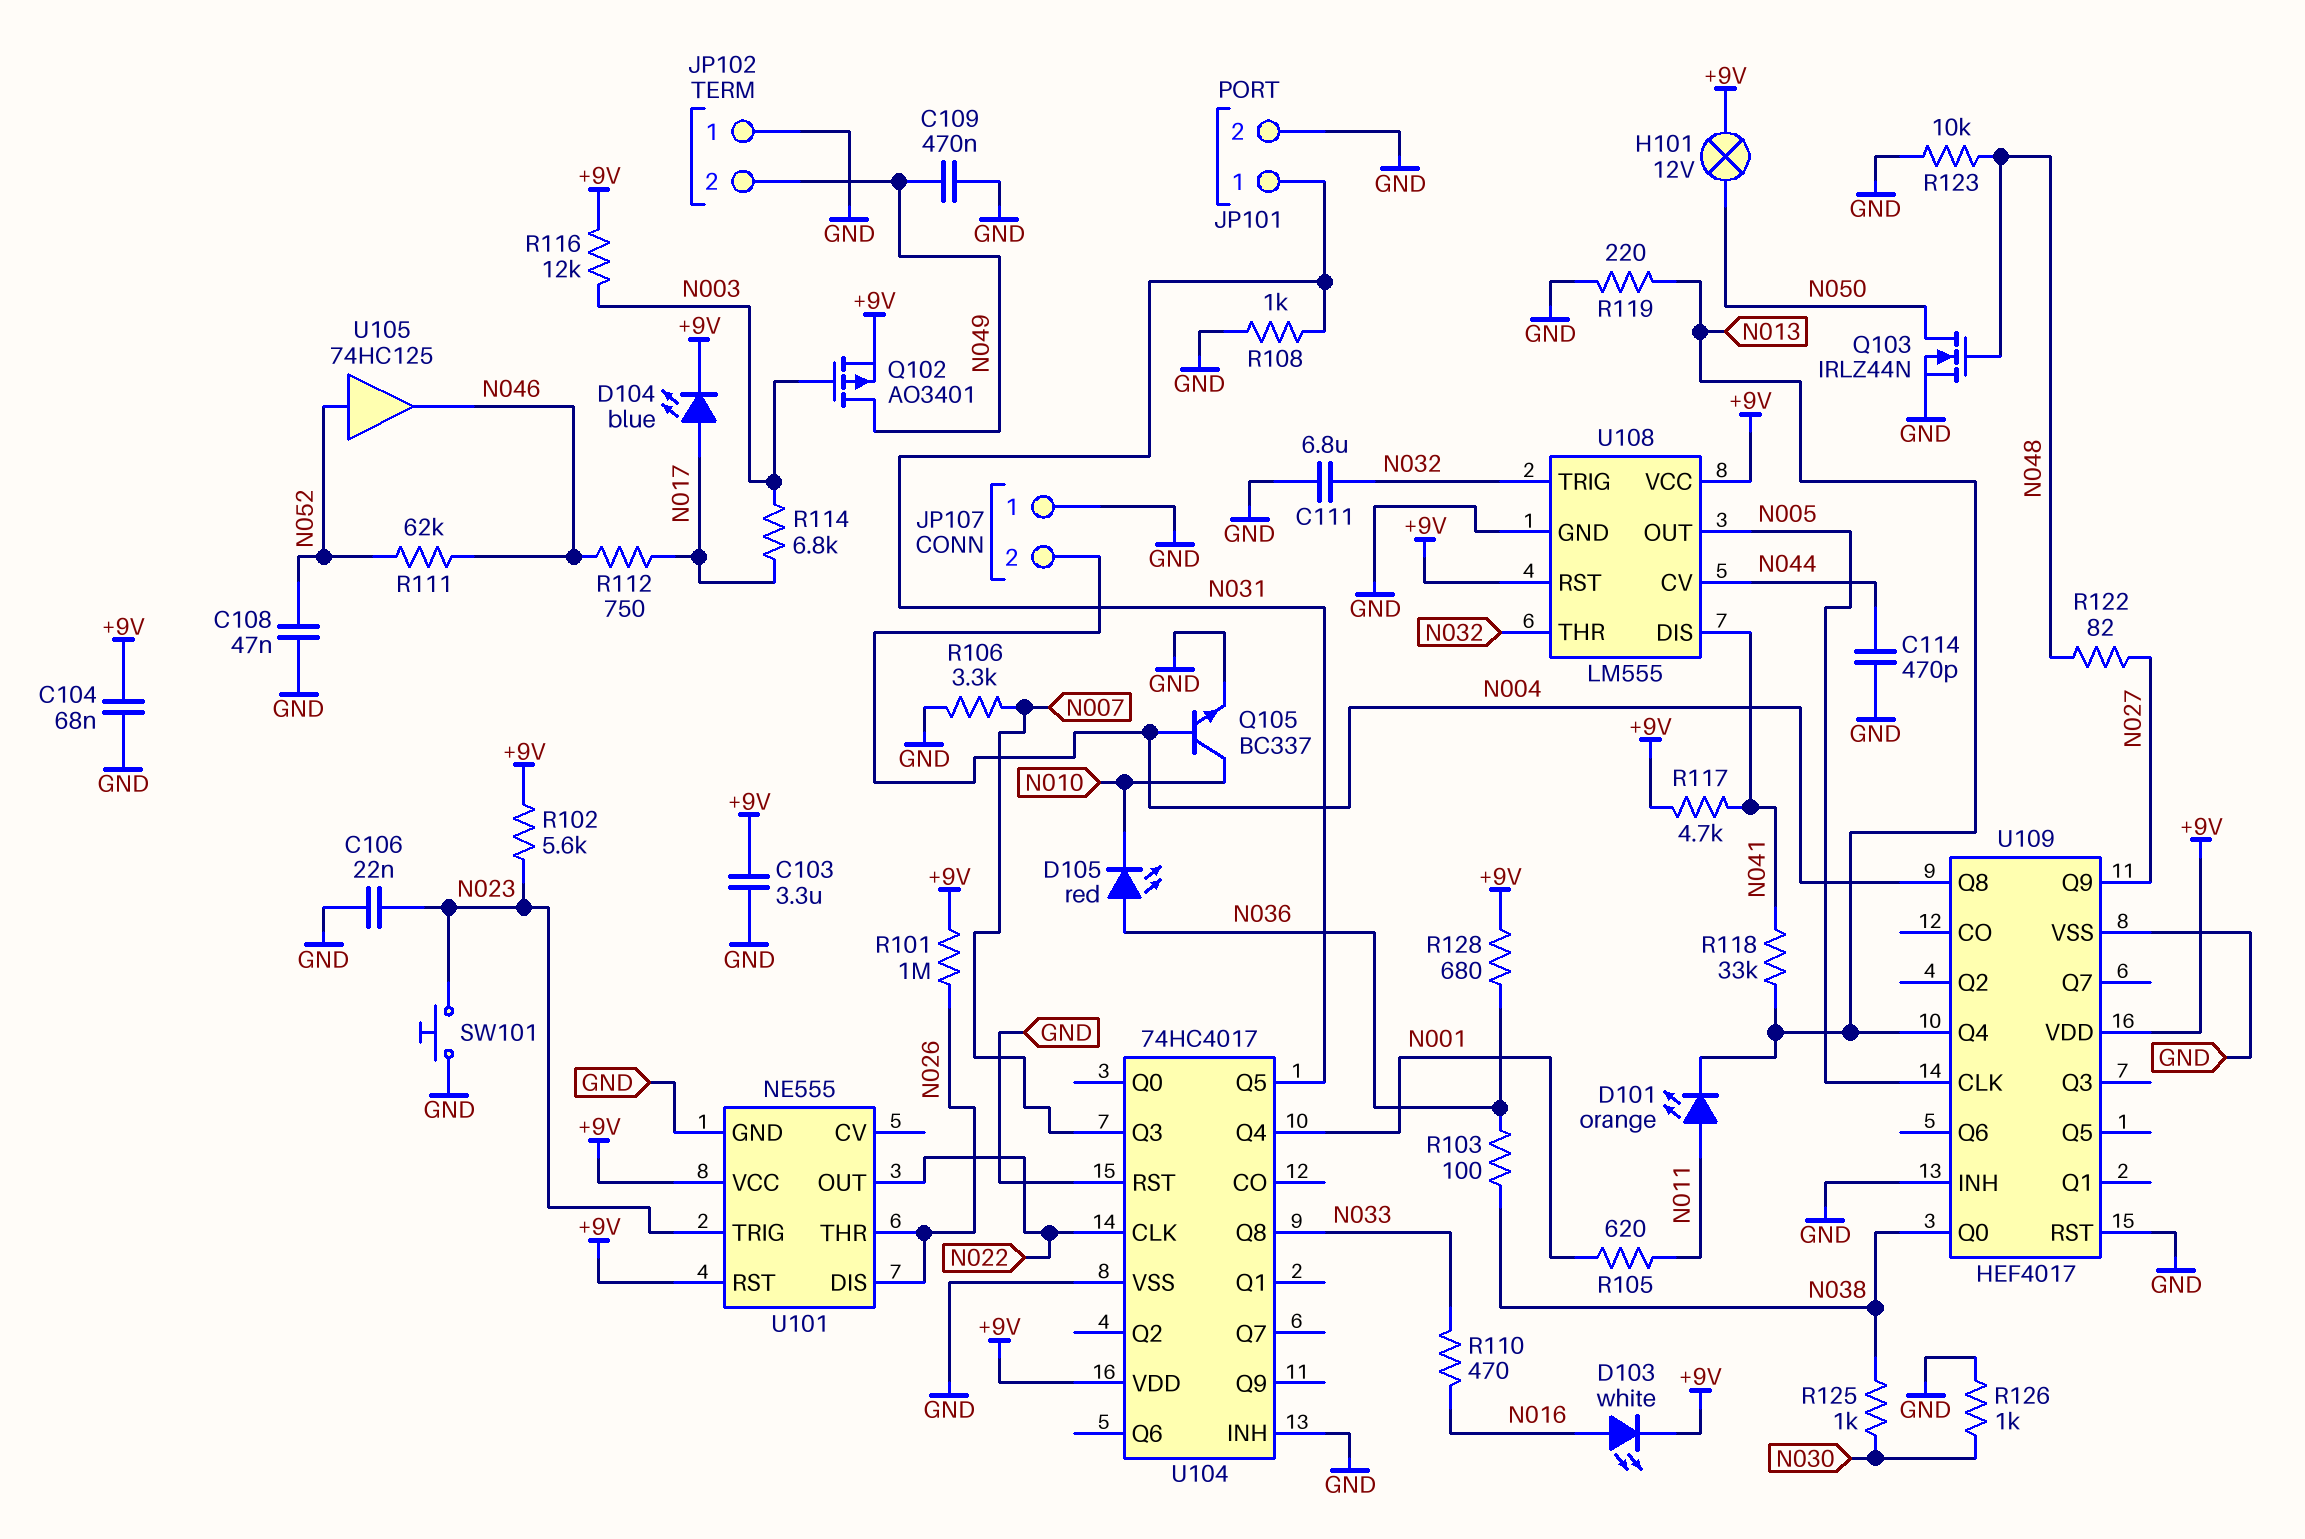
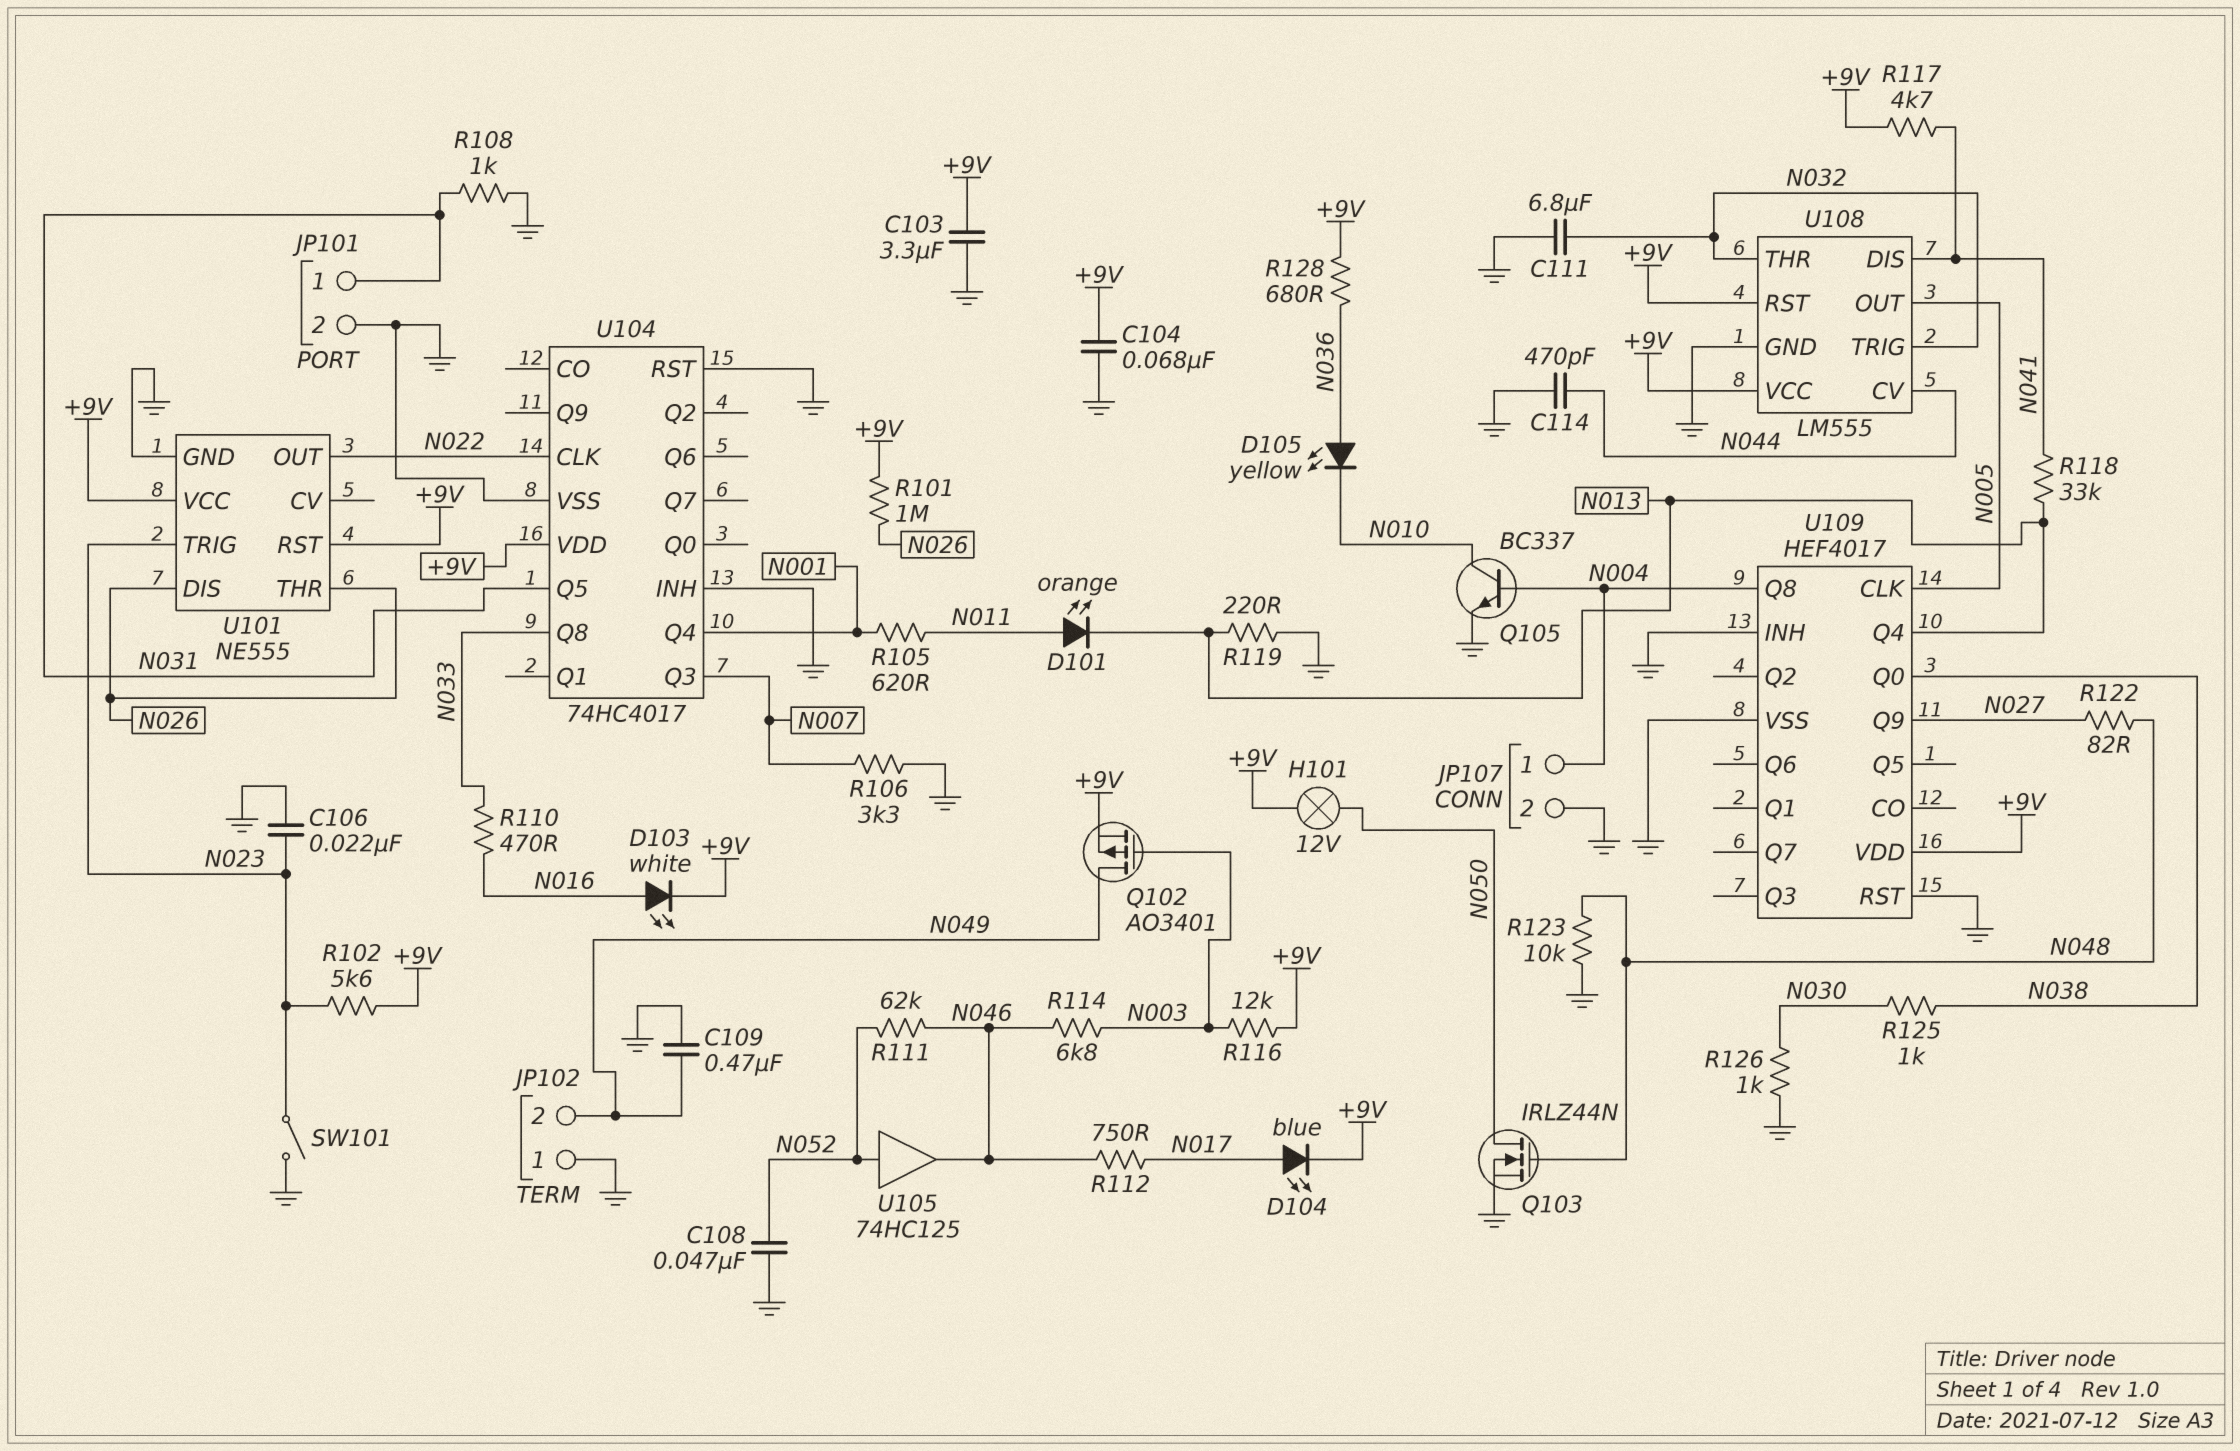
D105: LED red (A N036, K N010) -> LED yellow (A N036, K N010)
JP107 pin 1: GND -> N004
JP107 pin 2: N004 -> GND
R103: 100 (N036, N038) -> none
R114: 6.8k (N003, N017) -> 6.8k (N003, N046)
SW101: button (GND, N023) -> switch (GND, N023)

